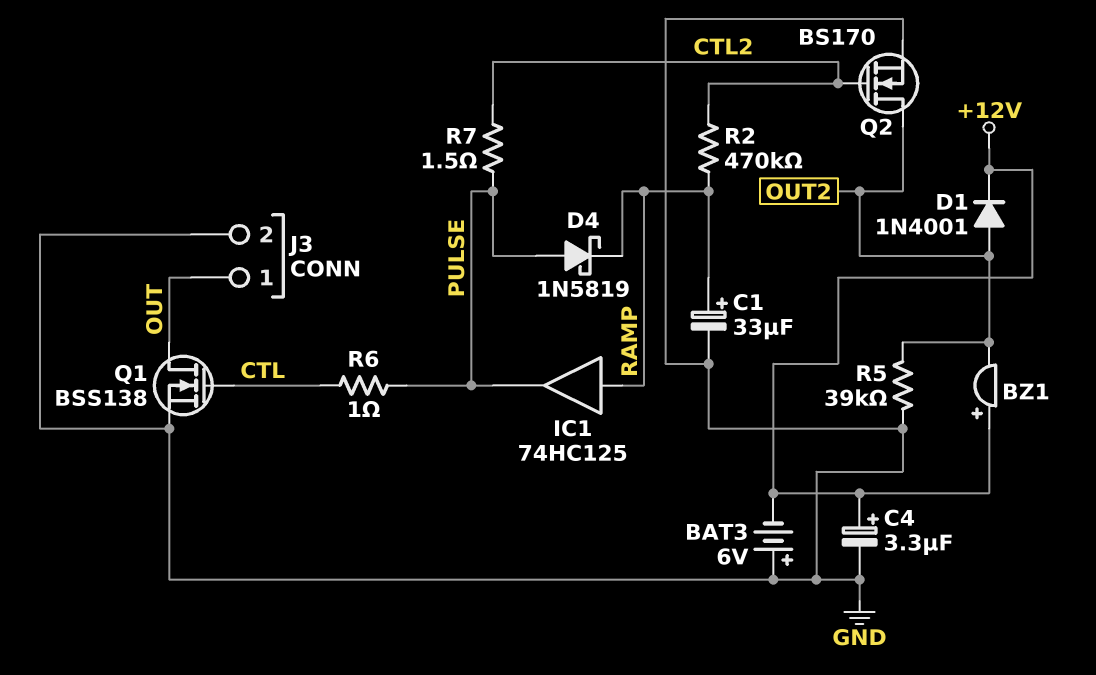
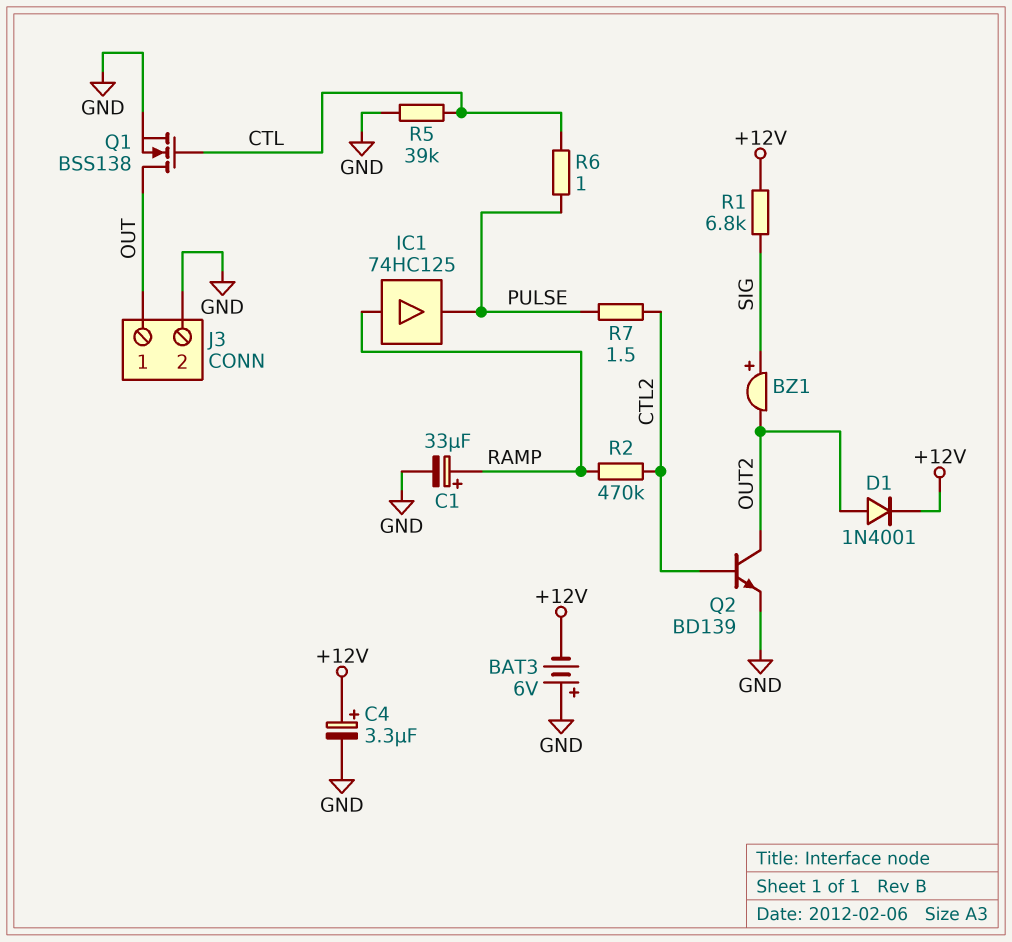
BZ1: buzzer (plus +12V, minus OUT2) -> buzzer (plus SIG, minus OUT2)
D4: schottky 1N5819 (A PULSE, K RAMP) -> none
Q2: NMOS BS170 (G CTL2, D OUT2, S GND) -> NPN BD139 (B CTL2, C OUT2, E GND)
R1: none -> 6.8k (+12V, SIG)
R5: 39k (GND, OUT2) -> 39k (CTL, GND)

